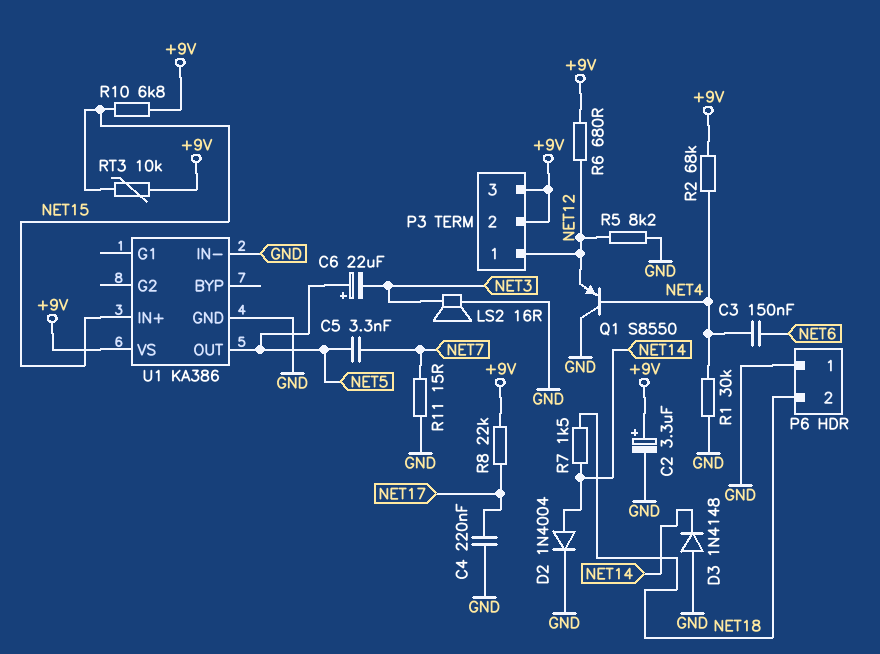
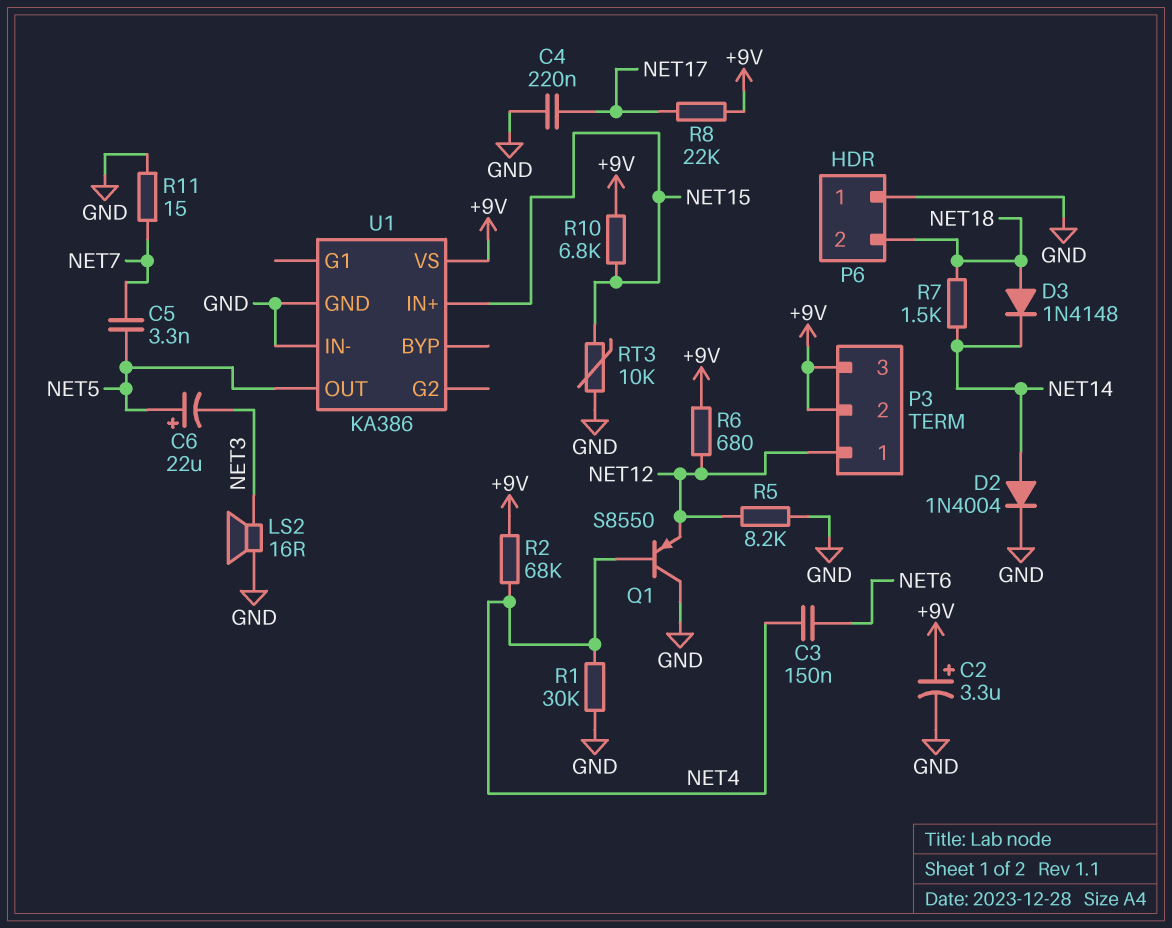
D3: diode 1N4148 (A GND, K NET14) -> diode 1N4148 (A NET18, K NET14)
RT3: 10k (+9V, NET15) -> 10k (GND, NET15)

